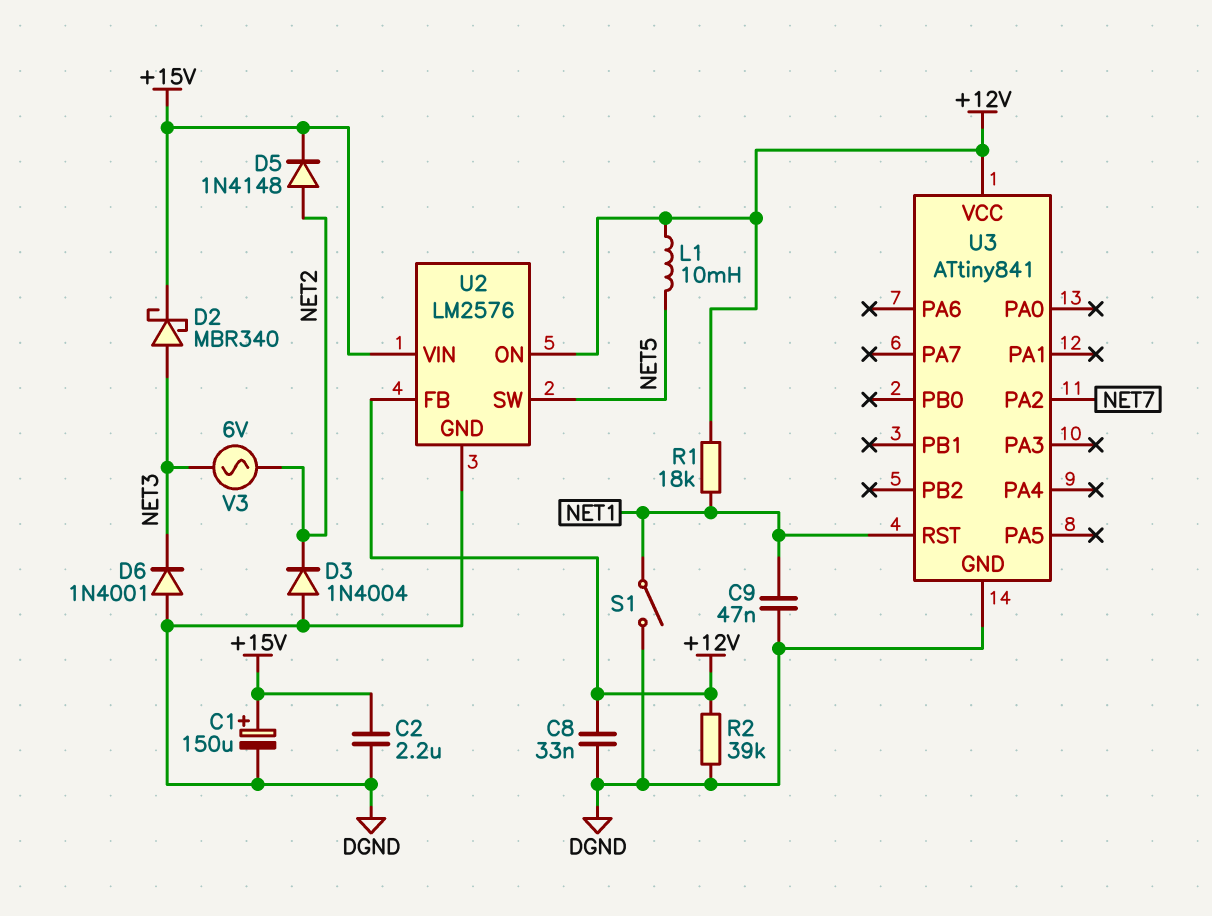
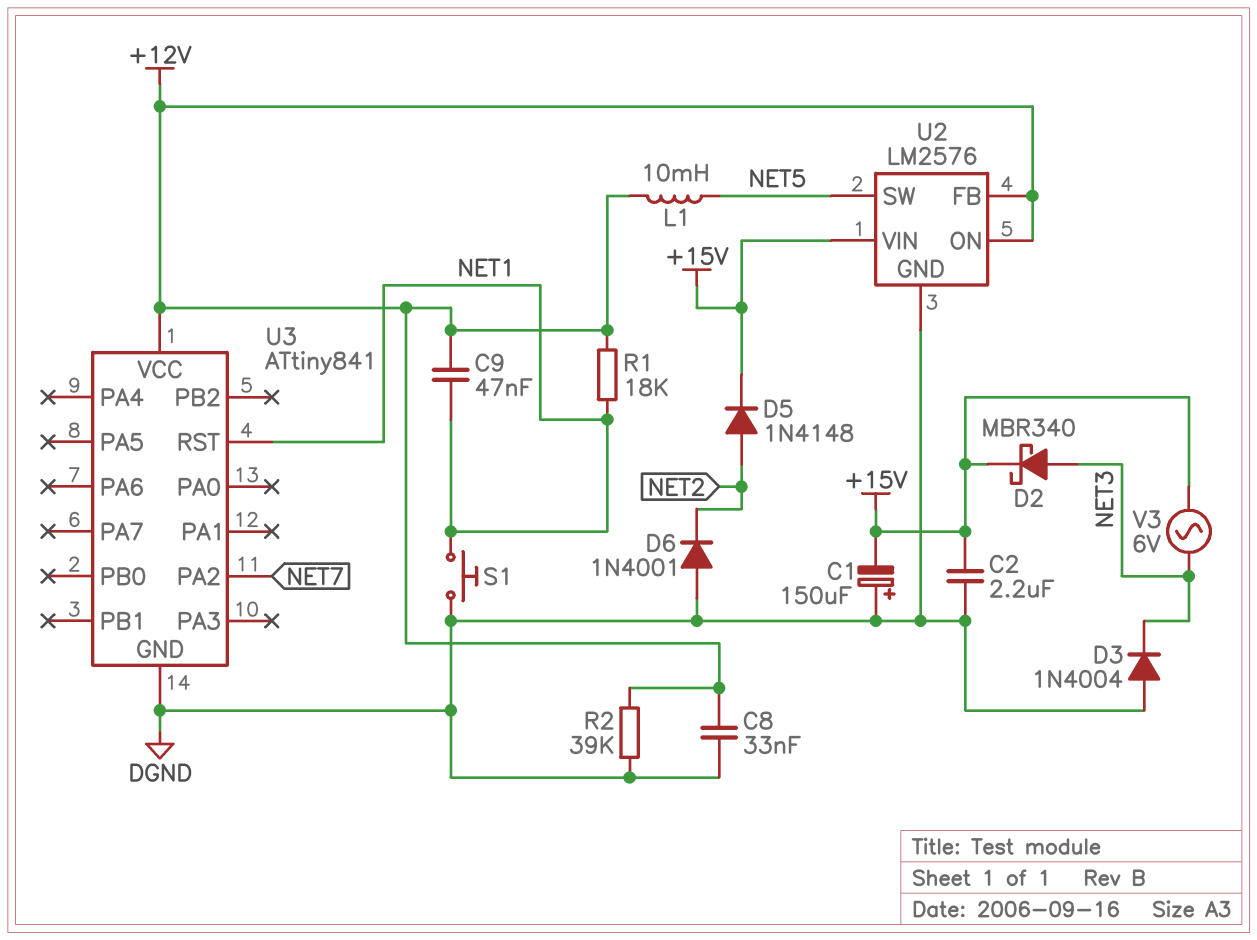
C1: 150uF (plus +15V, minus DGND) -> 150uF (plus DGND, minus +15V)
C9: 47nF (DGND, NET1) -> 47nF (+12V, NET1)
D3: diode 1N4004 (A DGND, K NET2) -> diode 1N4004 (A DGND, K NET3)
D6: diode 1N4001 (A DGND, K NET3) -> diode 1N4001 (A DGND, K NET2)
S1: switch (DGND, NET1) -> button (DGND, NET1)
V3: AC 6V (NET2, NET3) -> AC 6V (+15V, NET3)

